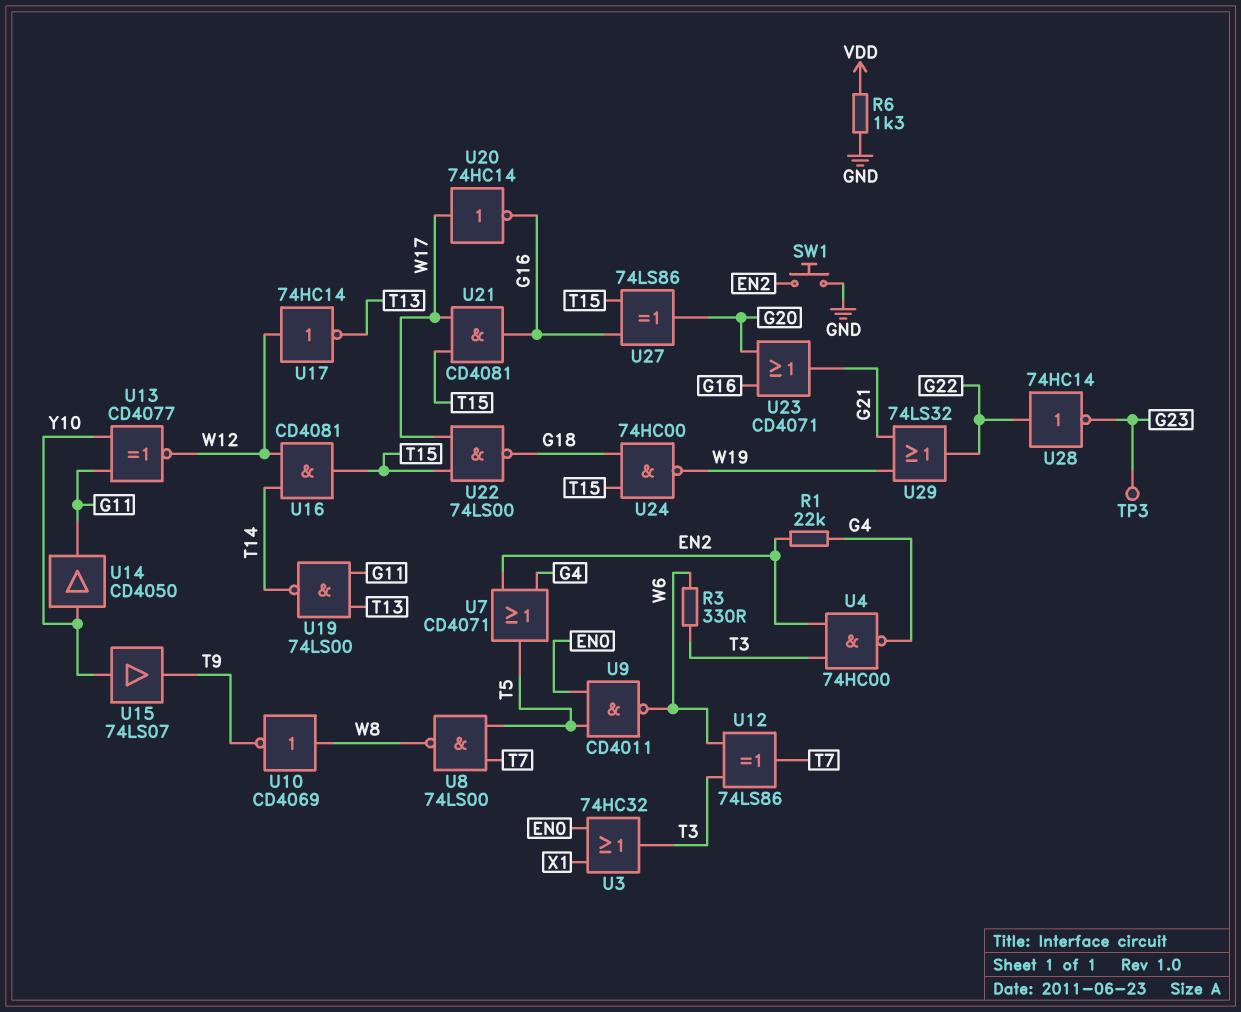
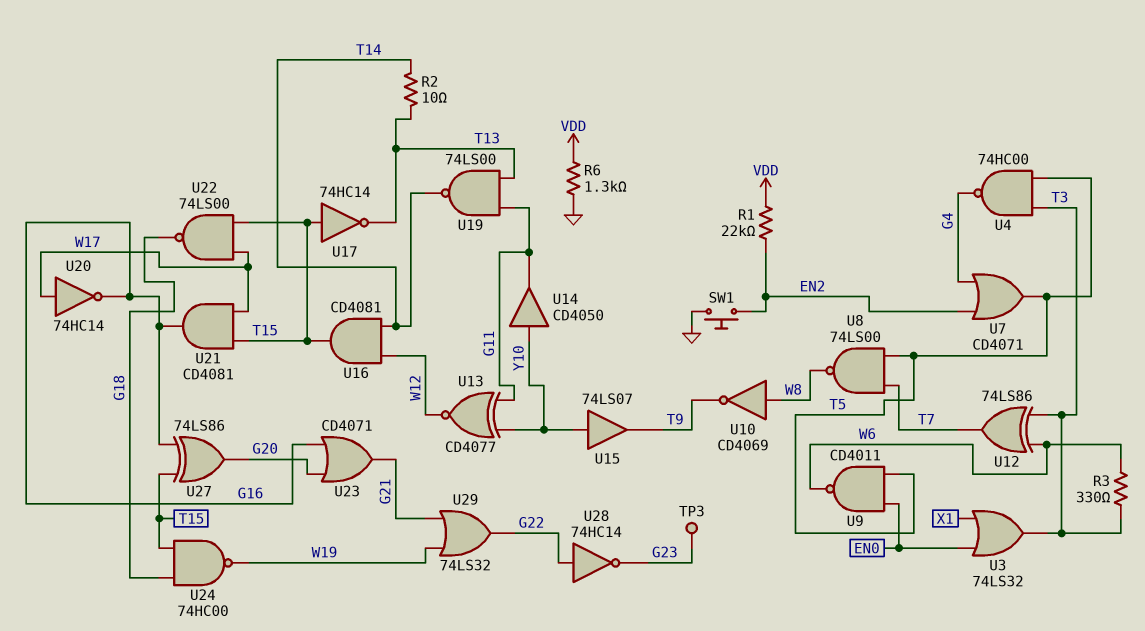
R1: 22k (EN2, G4) -> 22k (EN2, VDD)
R2: none -> 10 (T13, T14)
U3: OR 74HC32 (in EN0, in X1, out T3) -> OR 74LS32 (in EN0, in X1, out T3)
U4: NAND 74HC00 (in EN2, in T3, out G4) -> NAND 74HC00 (in T3, in T5, out G4)
U17: NOT 74HC14 (in W12, out T13) -> NOT 74HC14 (in T15, out T13)

